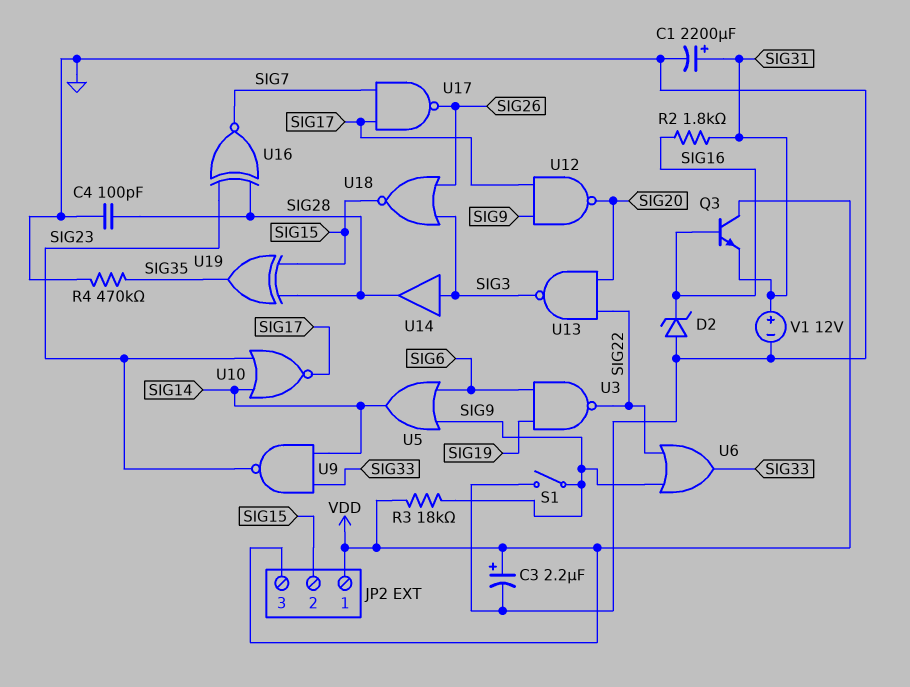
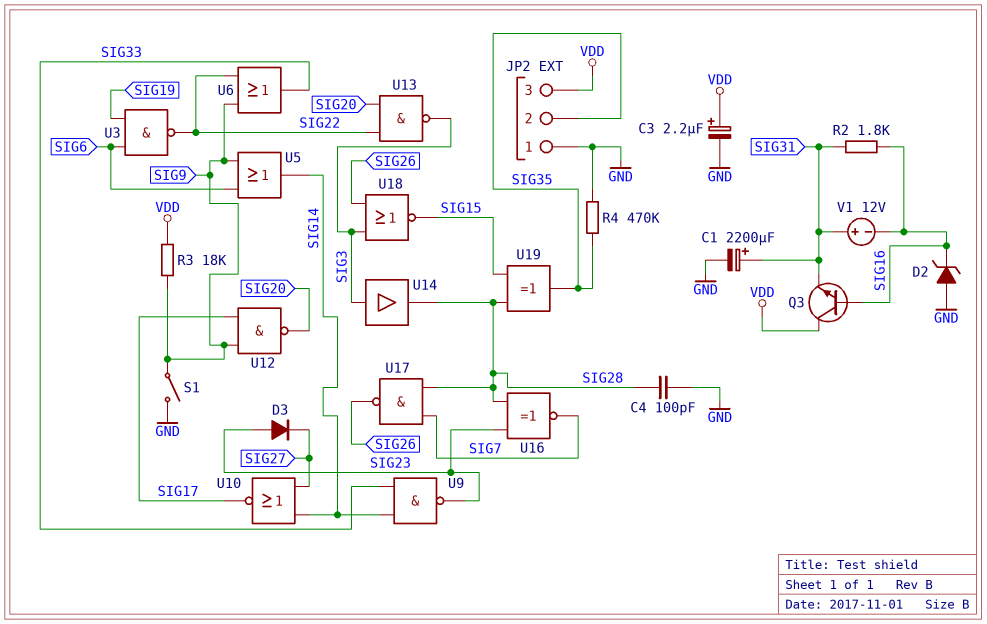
D3: none -> diode (A SIG23, K SIG27)
JP2 pin 1: VDD -> GND
JP2 pin 2: SIG15 -> SIG35
U10: NOR (in SIG14, in SIG23, out SIG17) -> NOR (in SIG14, in SIG27, out SIG17)
U17: NAND (in SIG7, in SIG17, out SIG26) -> NAND (in SIG7, in SIG28, out SIG26)
V1: 12V (plus SIG31, minus GND) -> 12V (plus SIG31, minus SIG16)

